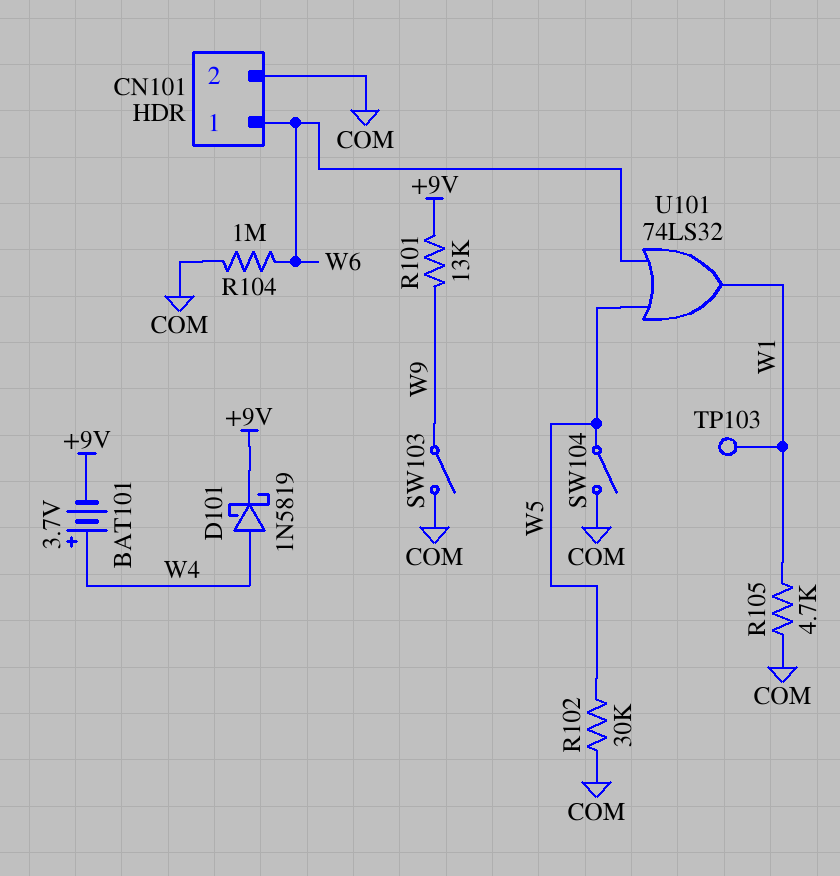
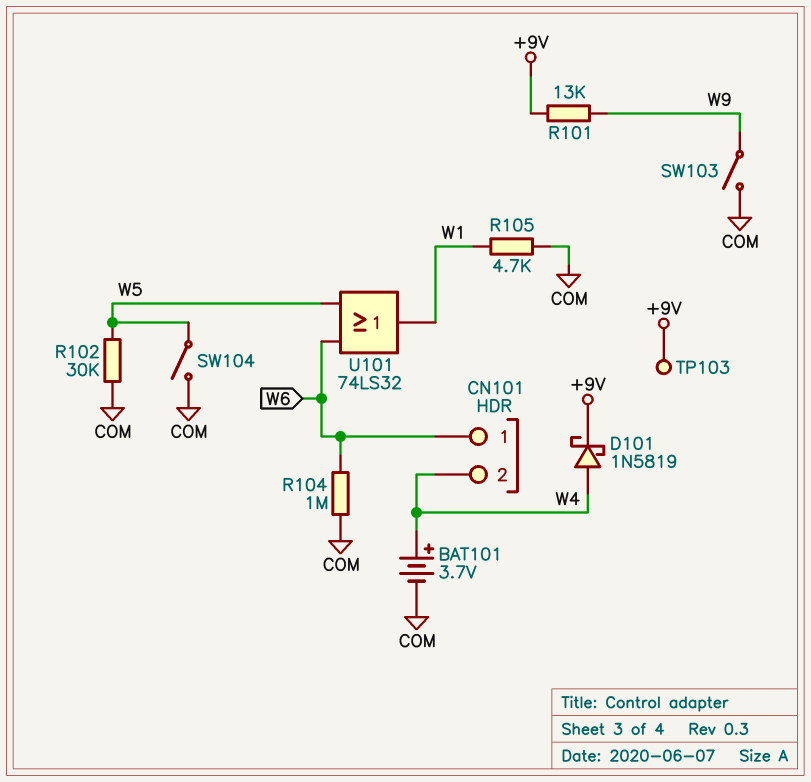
BAT101: 3.7V (plus W4, minus +9V) -> 3.7V (plus W4, minus COM)
CN101 pin 2: COM -> W4
TP103: test point (W1) -> test point (+9V)

